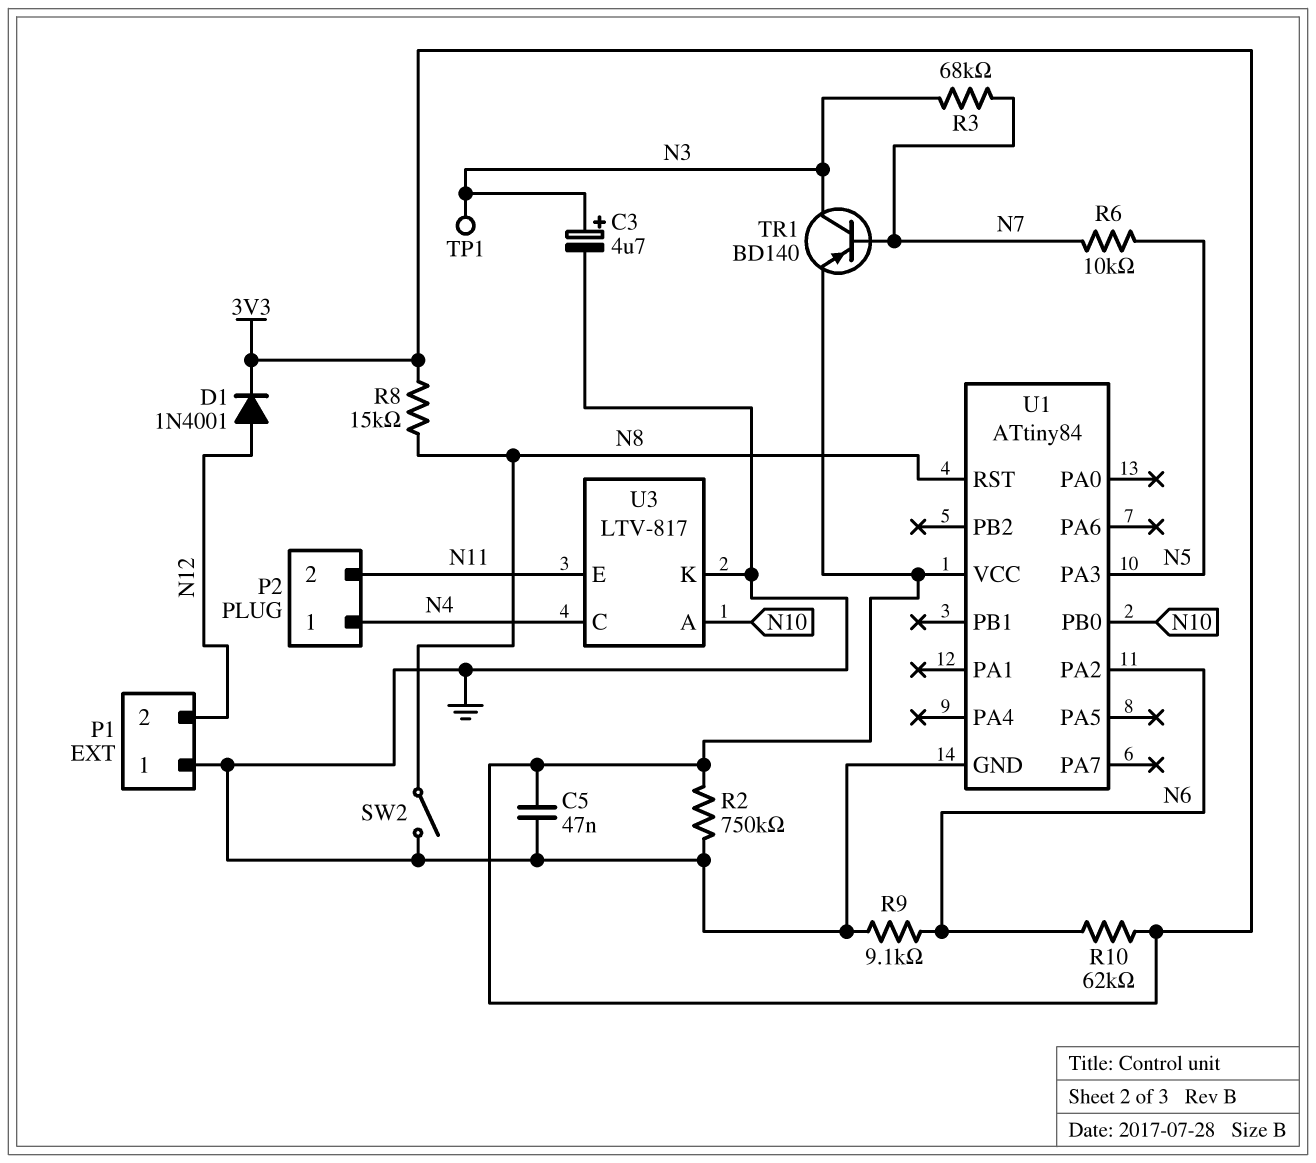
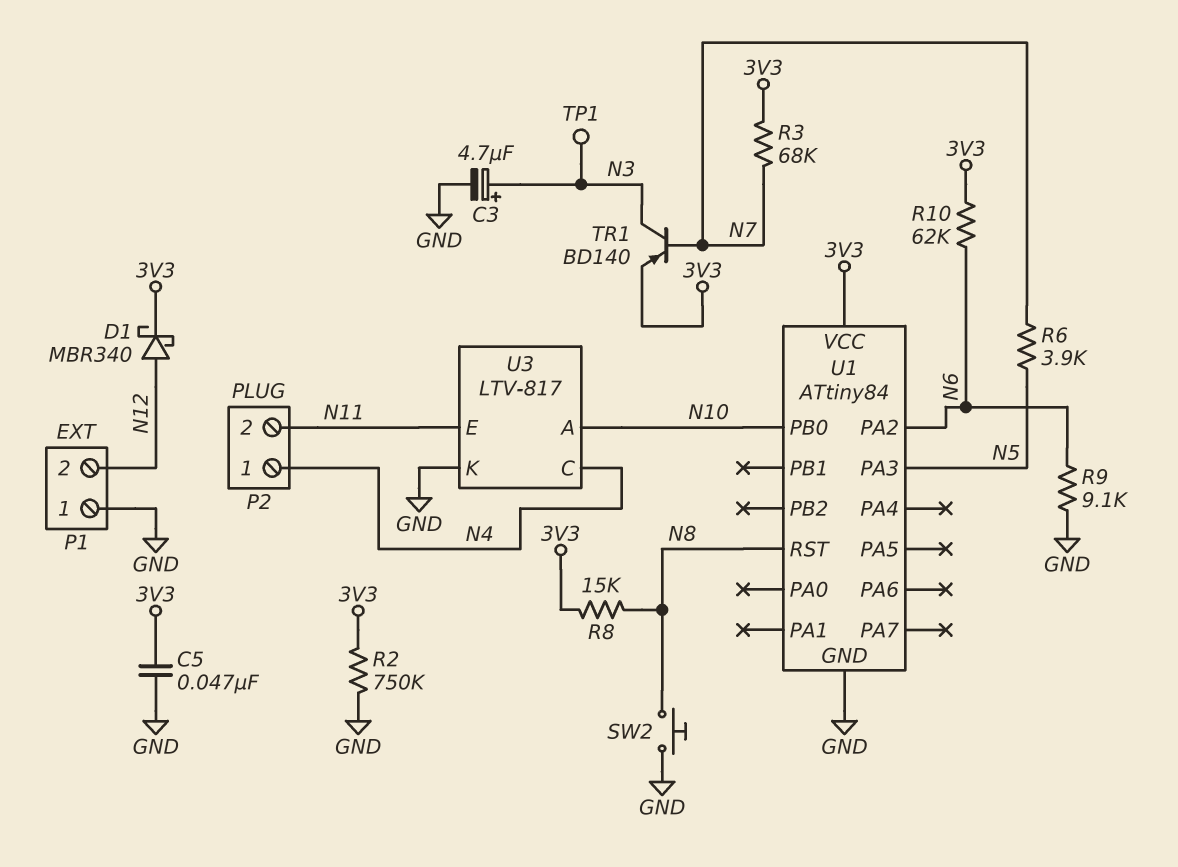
D1: diode 1N4001 (A N12, K 3V3) -> schottky MBR340 (A N12, K 3V3)
R3: 68k (N3, N7) -> 68k (3V3, N7)
R6: 10k (N5, N7) -> 3.9k (N5, N7)
SW2: switch (GND, N8) -> button (GND, N8)

